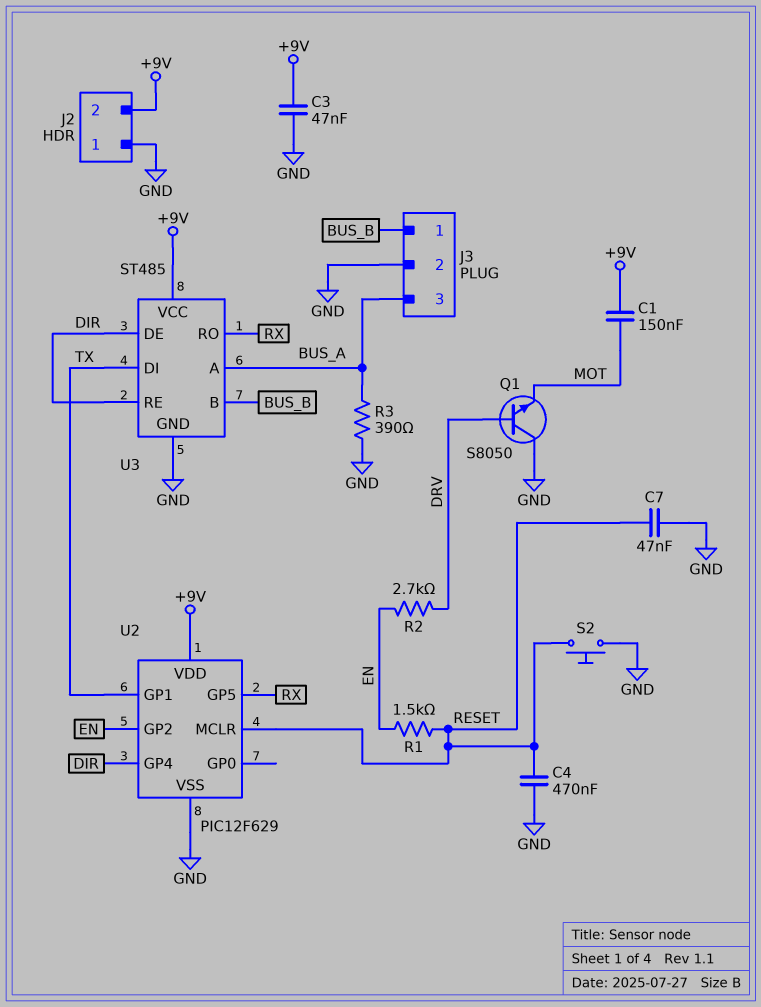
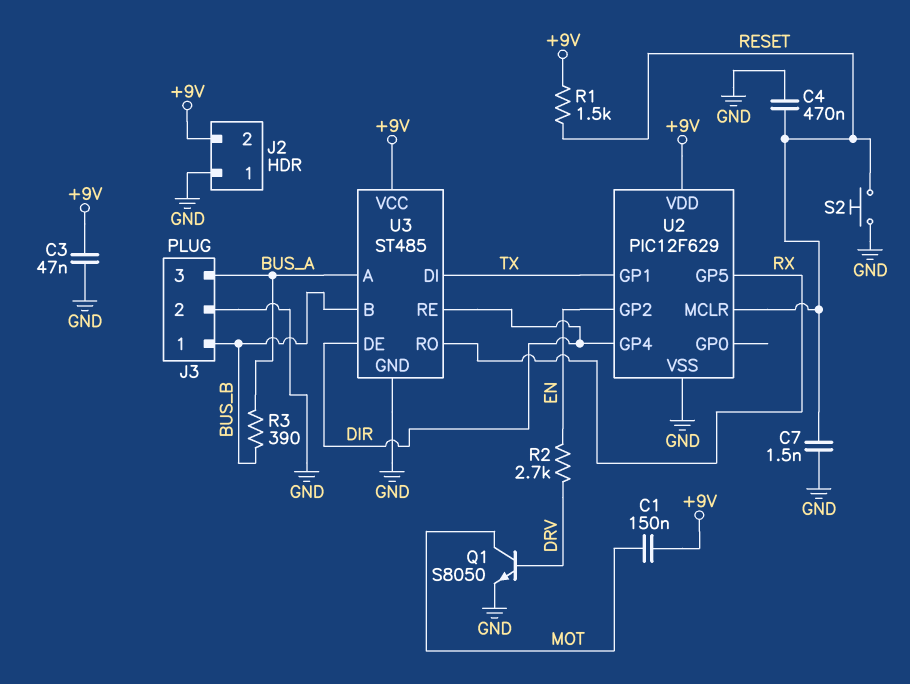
C7: 47nF (GND, RESET) -> 1.5nF (GND, RESET)
Q1: NPN S8050 (B DRV, C GND, E MOT) -> NPN S8050 (B DRV, C MOT, E GND)
R1: 1.5k (EN, RESET) -> 1.5k (+9V, RESET)
R3: 390 (BUS_A, GND) -> 390 (BUS_A, BUS_B)

